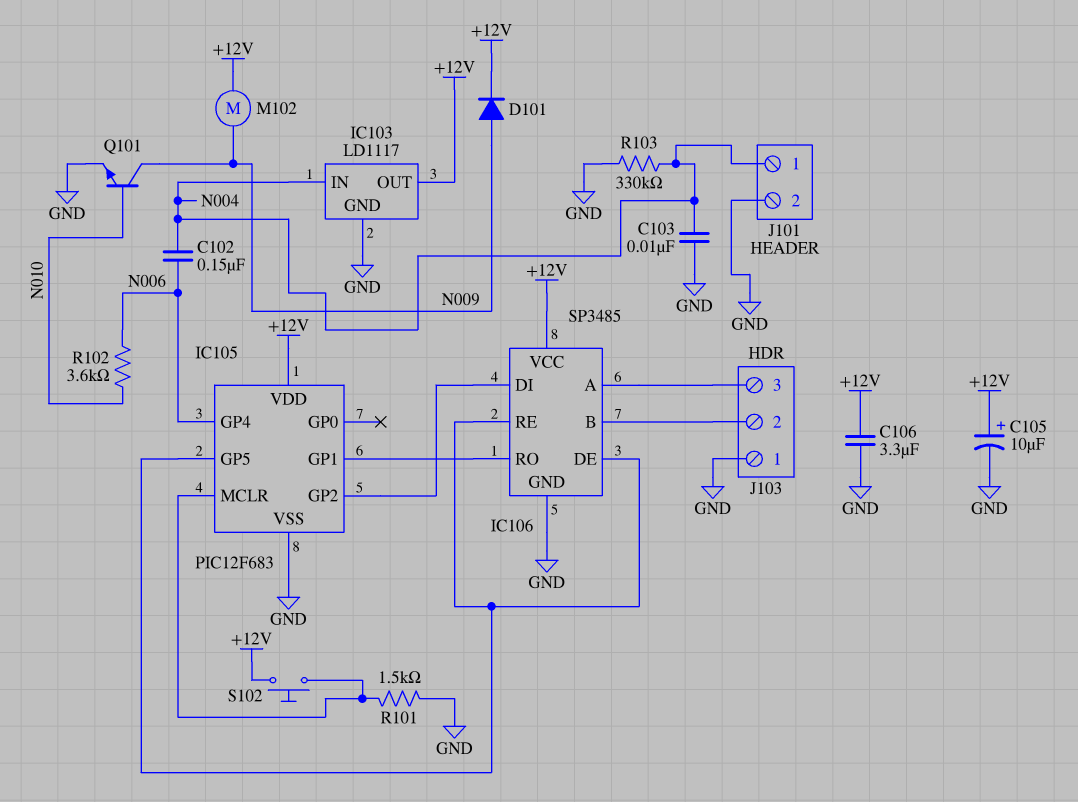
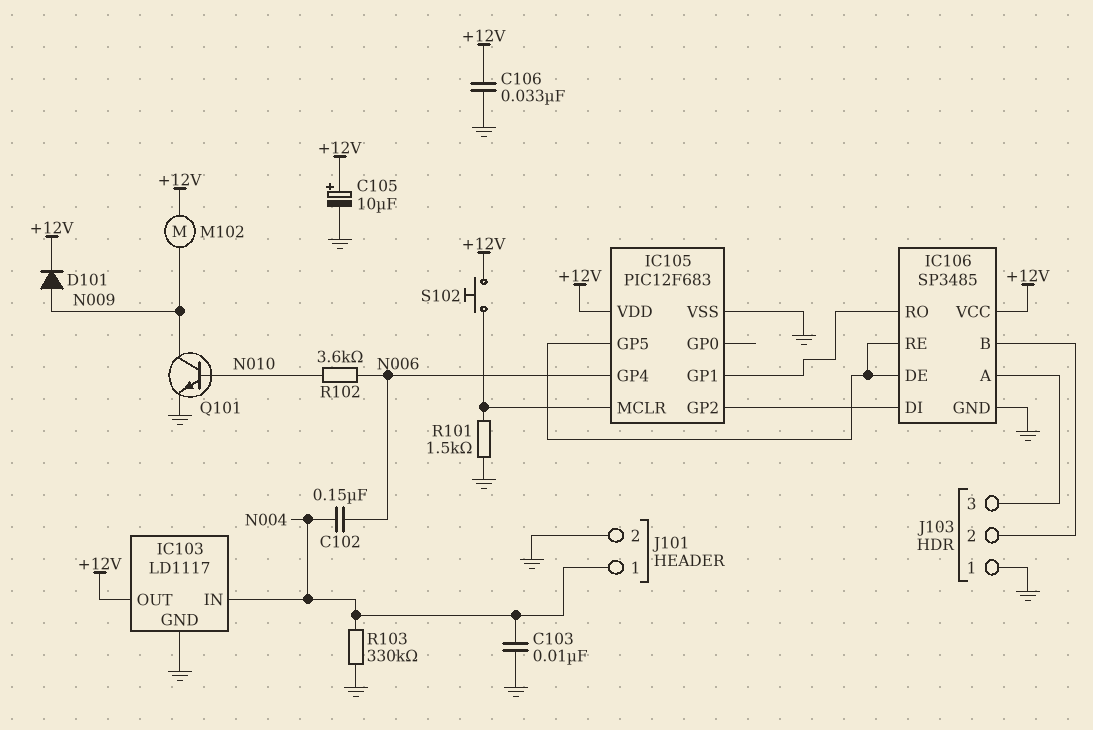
C106: 3.3uF (+12V, GND) -> 33nF (+12V, GND)

